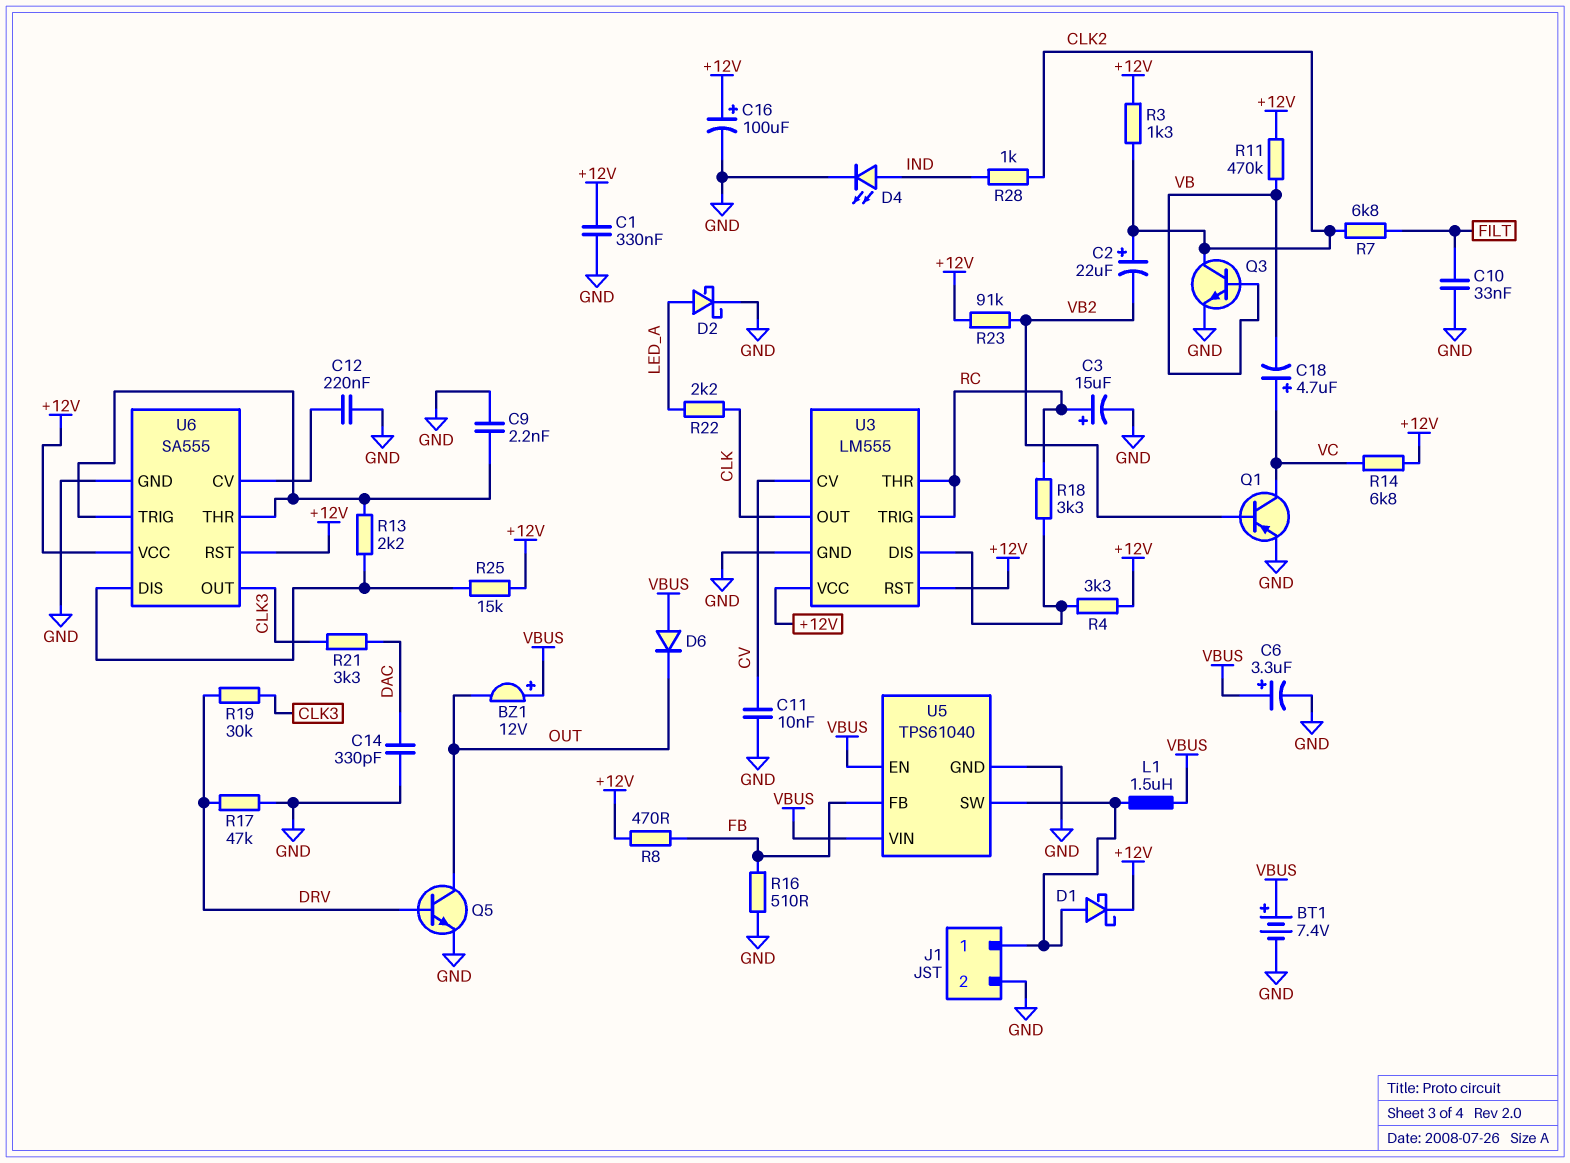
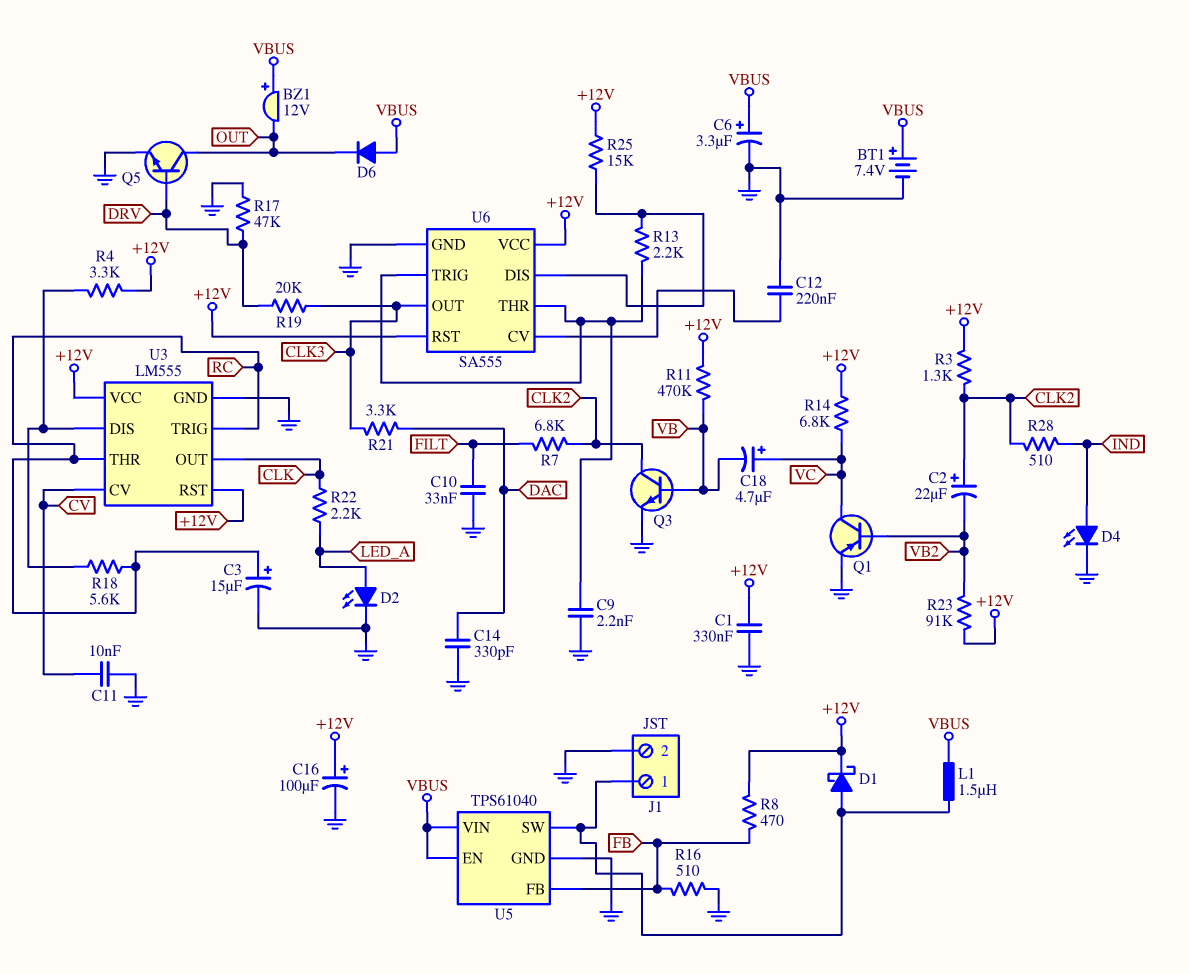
D2: schottky (A LED_A, K GND) -> LED (A LED_A, K GND)
R18: 3.3k (RC, U3/DIS) -> 5.6k (RC, U3/DIS)
R19: 30k (CLK3, DRV) -> 20k (CLK3, DRV)
R28: 1k (CLK2, IND) -> 510 (CLK2, IND)

